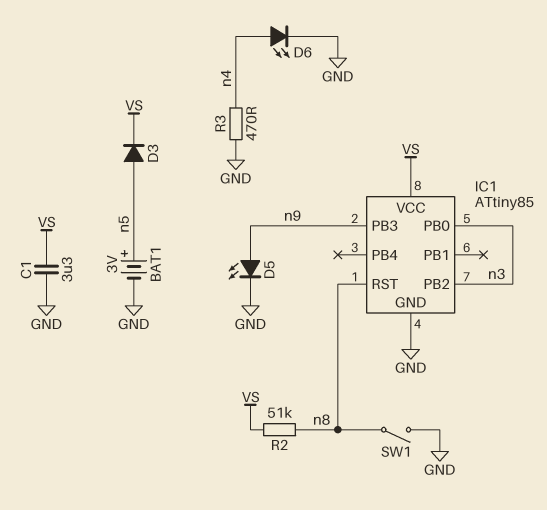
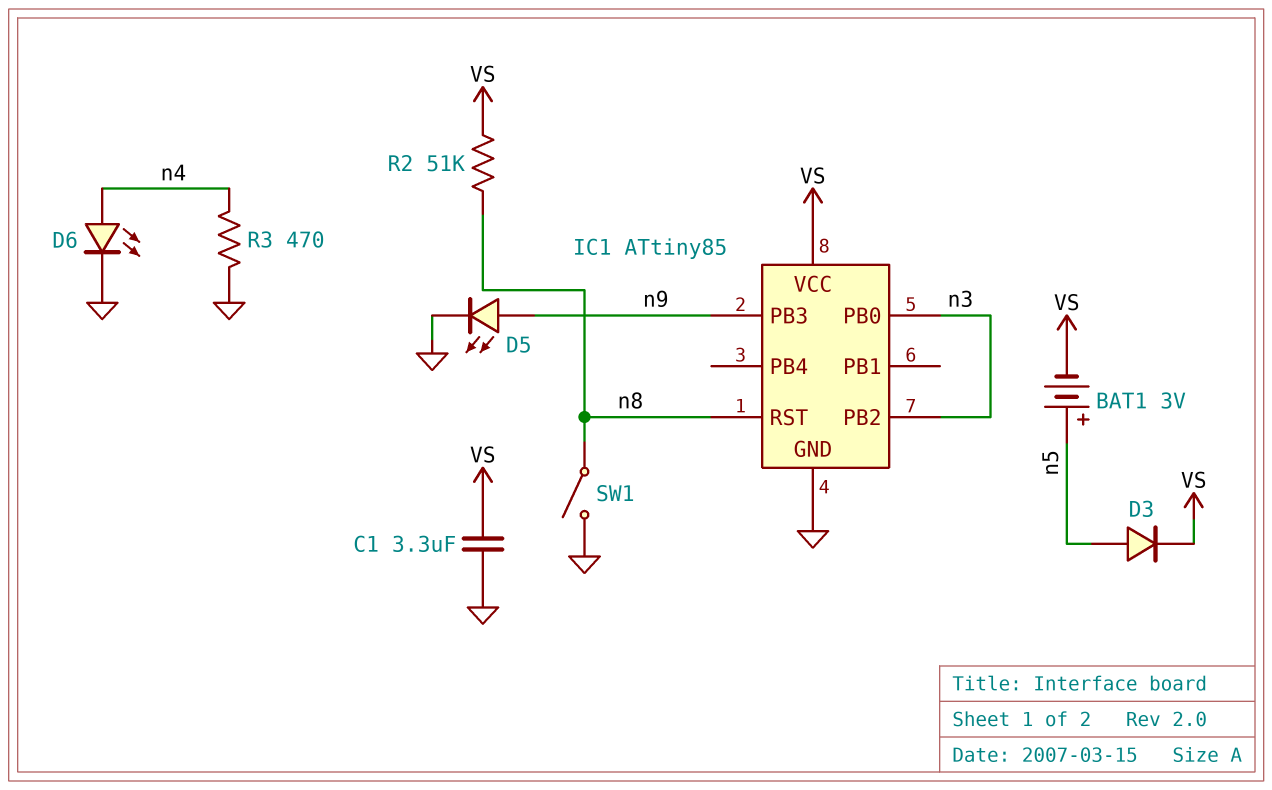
BAT1: 3V (plus n5, minus GND) -> 3V (plus n5, minus VS)

